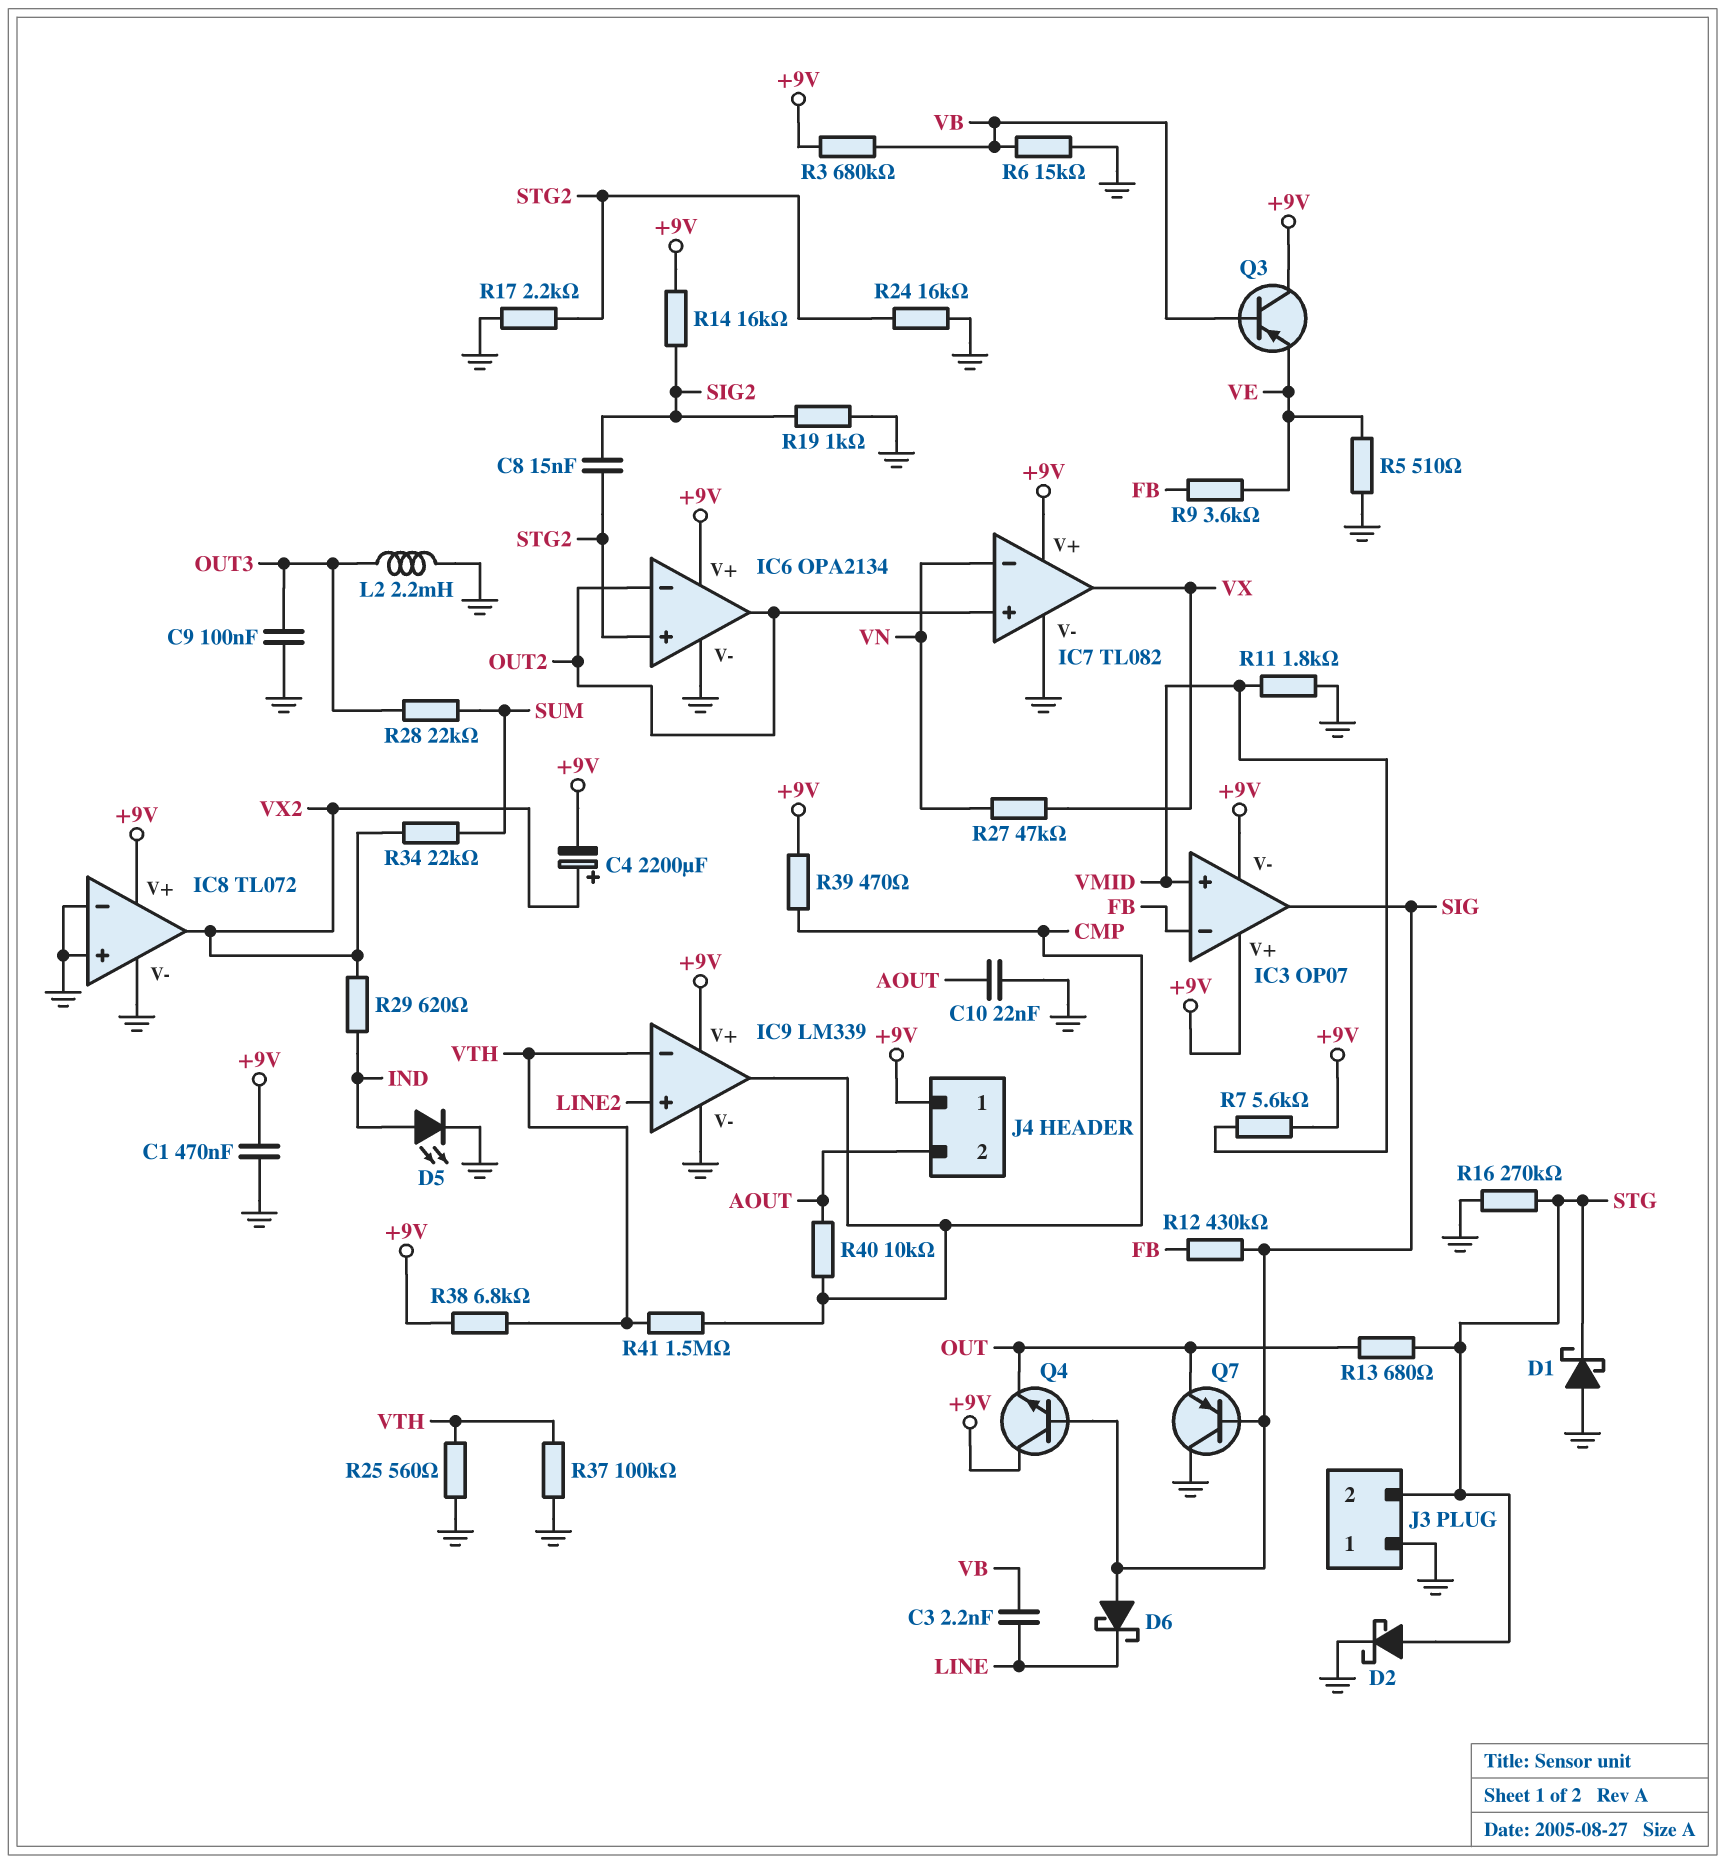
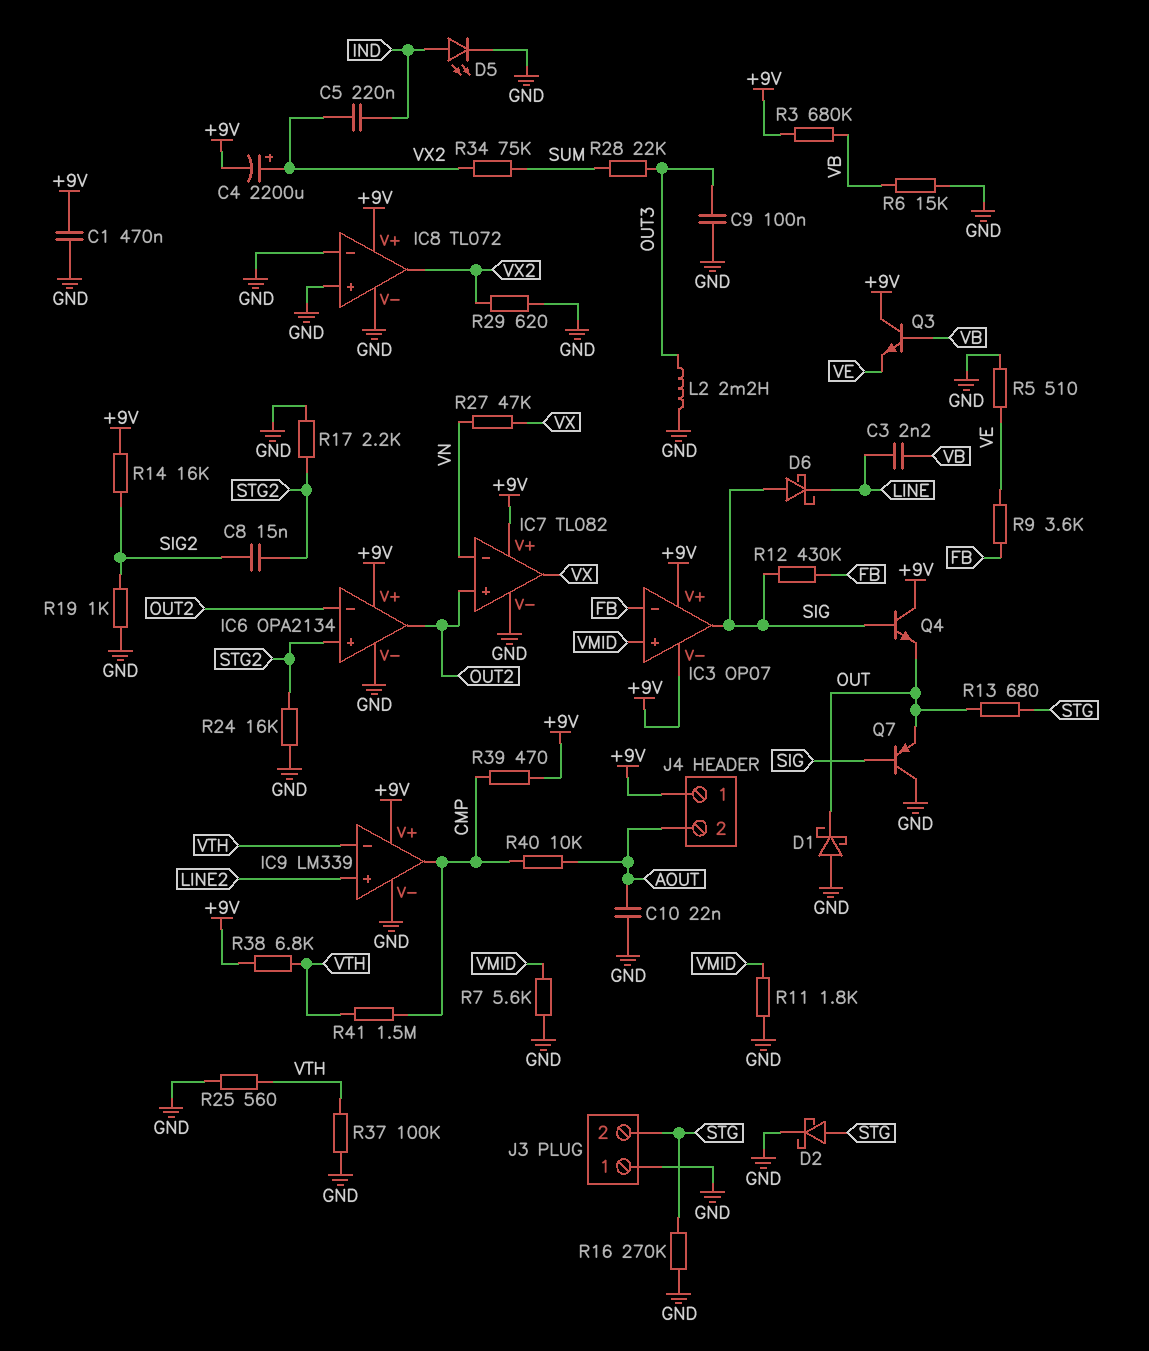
C5: none -> 220nF (IND, VX2)
D1: schottky (A GND, K STG) -> schottky (A GND, K OUT)
Q3: PNP (B VB, C +9V, E VE) -> NPN (B VB, C +9V, E VE)
R7: 5.6k (+9V, VMID) -> 5.6k (GND, VMID)
R29: 620 (IND, VX2) -> 620 (GND, VX2)
R34: 22k (SUM, VX2) -> 75k (SUM, VX2)

